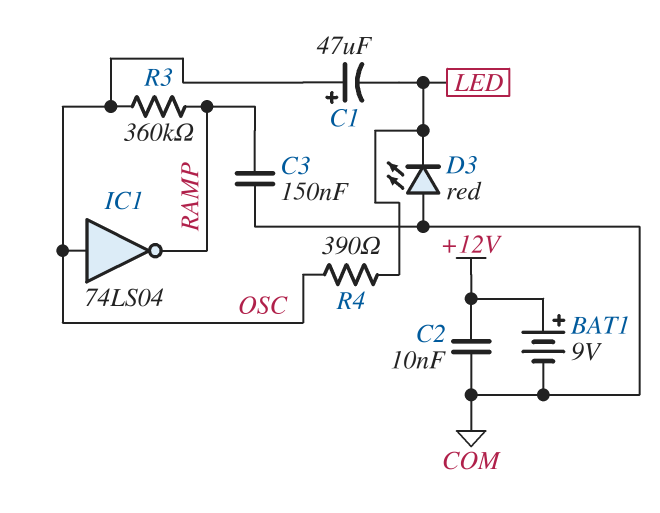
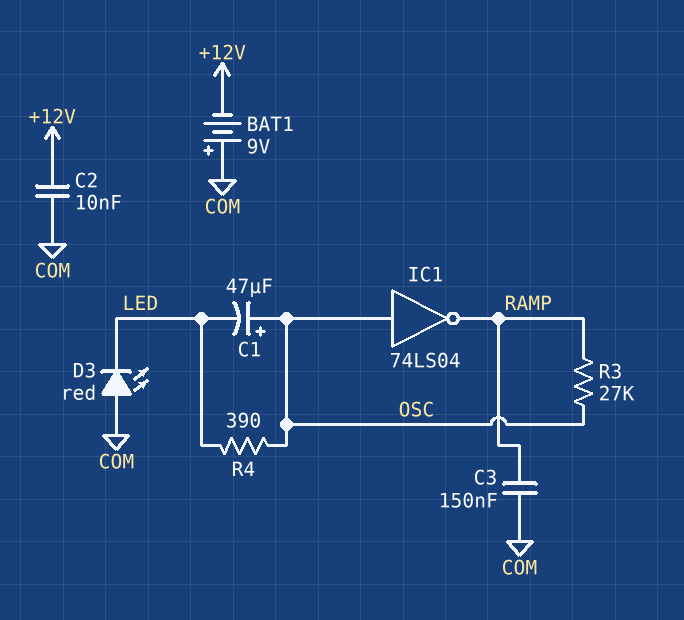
BAT1: 9V (plus +12V, minus COM) -> 9V (plus COM, minus +12V)
R3: 360k (OSC, RAMP) -> 27k (OSC, RAMP)

